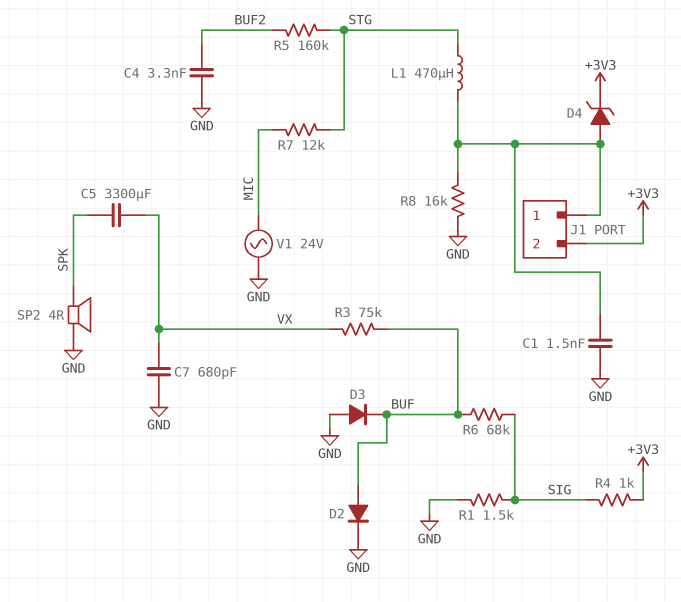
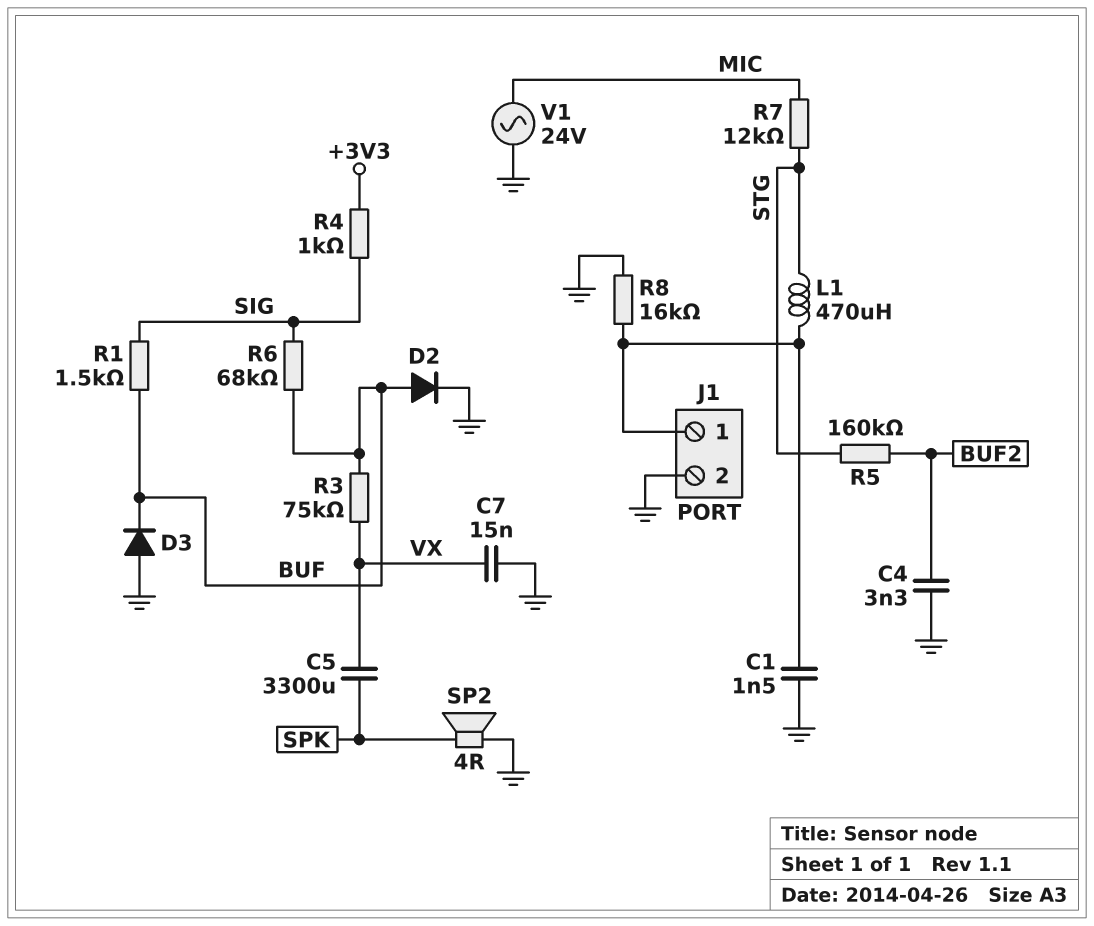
C7: 680pF (GND, VX) -> 15nF (GND, VX)
D4: zener (A J1/1, K +3V3) -> none
J1 pin 2: +3V3 -> GND
R1: 1.5k (GND, SIG) -> 1.5k (BUF, SIG)

